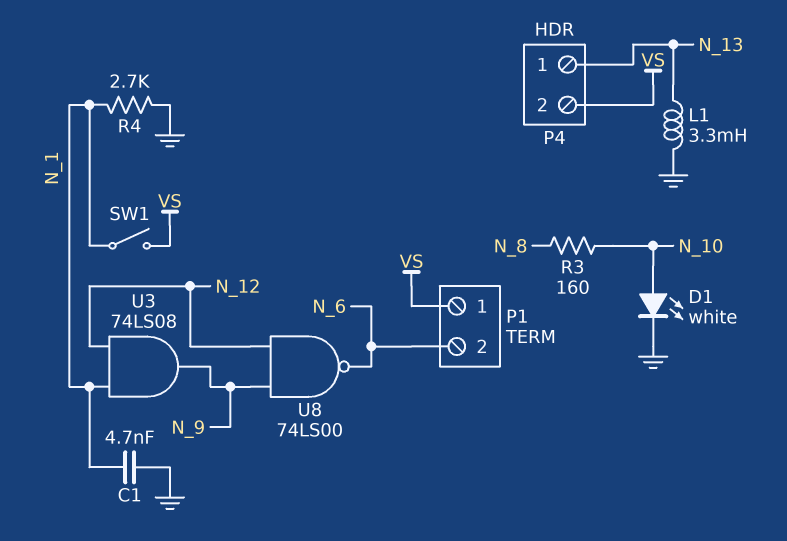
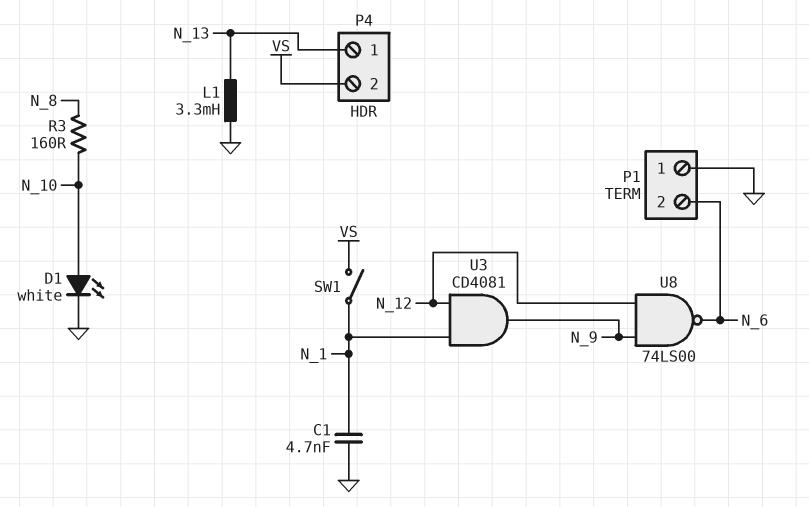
P1 pin 1: VS -> GND
R4: 2.7k (GND, N_1) -> none
U3: AND 74LS08 (in N_1, in N_12, out N_9) -> AND CD4081 (in N_1, in N_12, out N_9)

